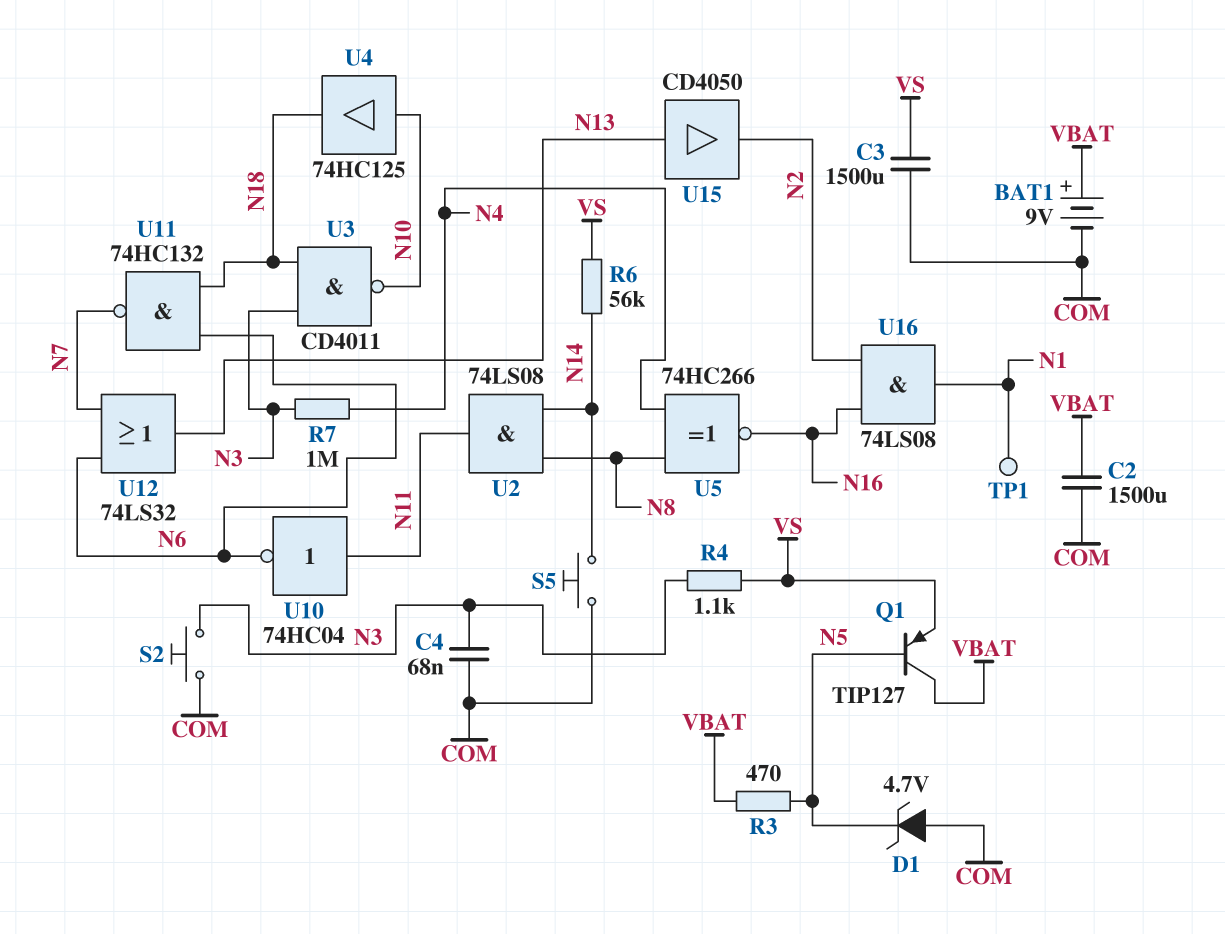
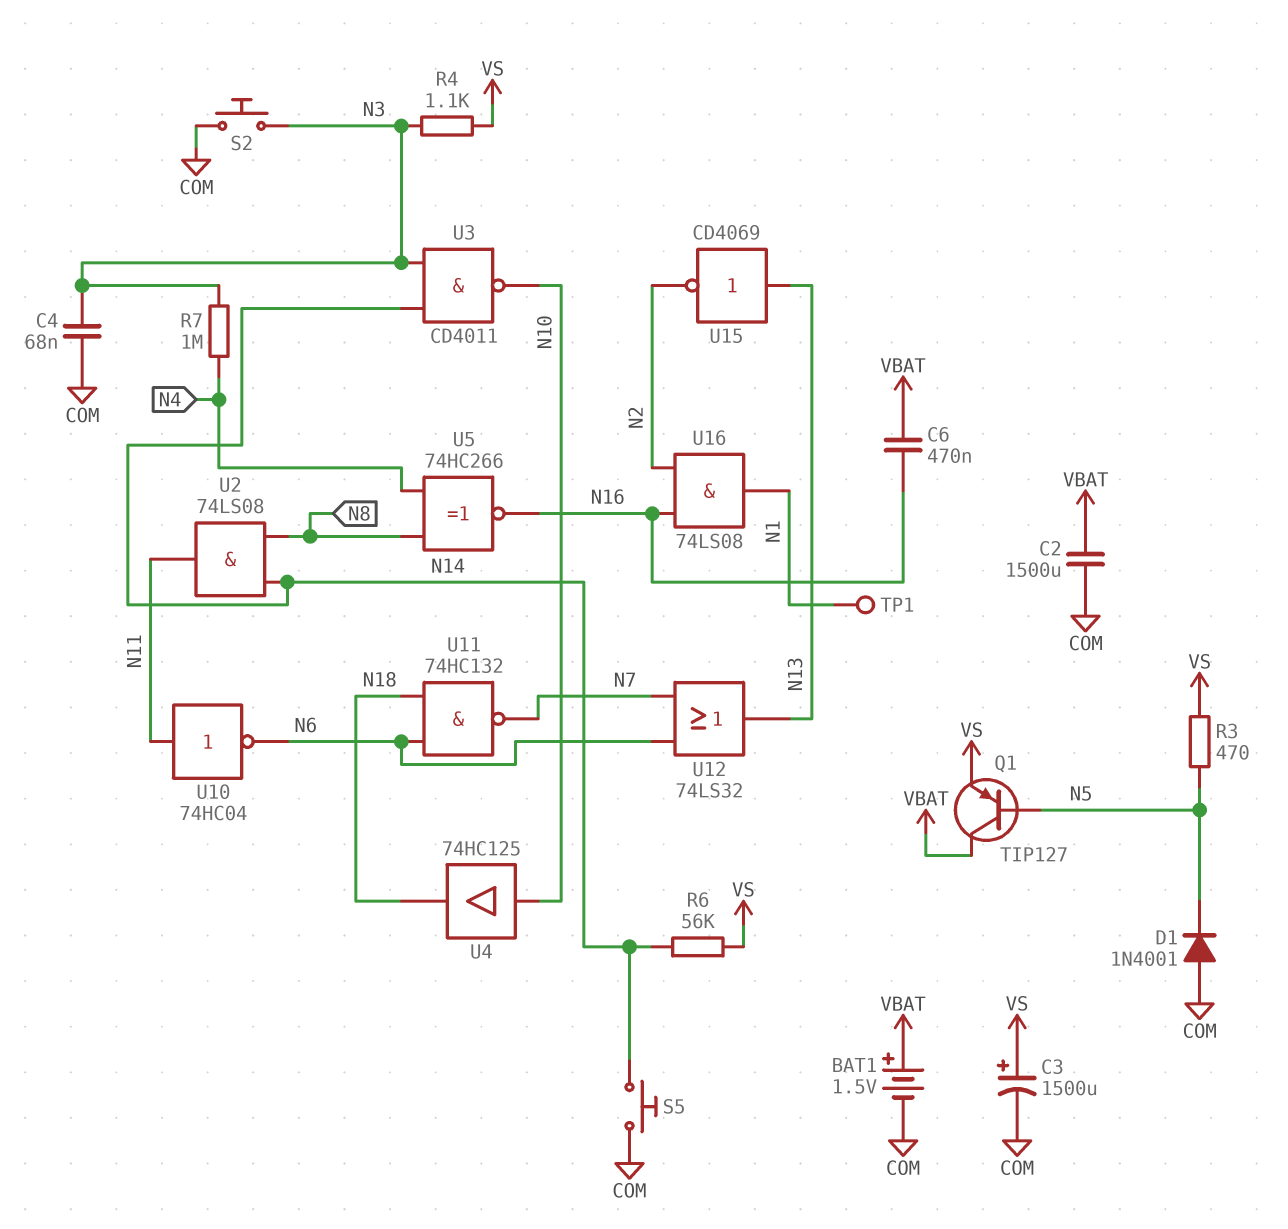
BAT1: 9V (plus VBAT, minus COM) -> 1.5V (plus VBAT, minus COM)
C3: 1500uF (COM, VS) -> 1500uF (plus VS, minus COM)
C6: none -> 470nF (N16, VBAT)
D1: zener 4.7V (A COM, K N5) -> diode 1N4001 (A COM, K N5)
R3: 470 (N5, VBAT) -> 470 (N5, VS)
U3: NAND CD4011 (in N3, in N18, out N10) -> NAND CD4011 (in N3, in N14, out N10)
U15: buffer CD4050 (in N13, out N2) -> NOT CD4069 (in N13, out N2)

